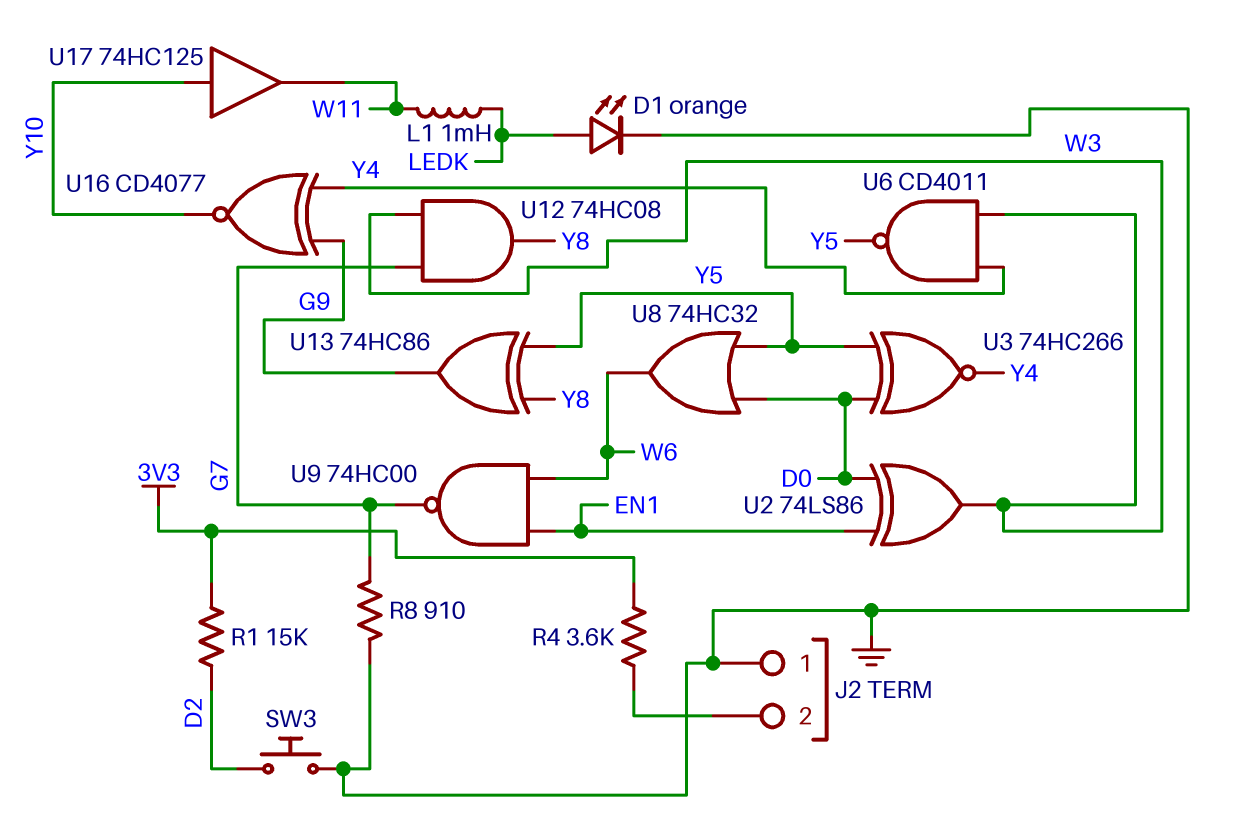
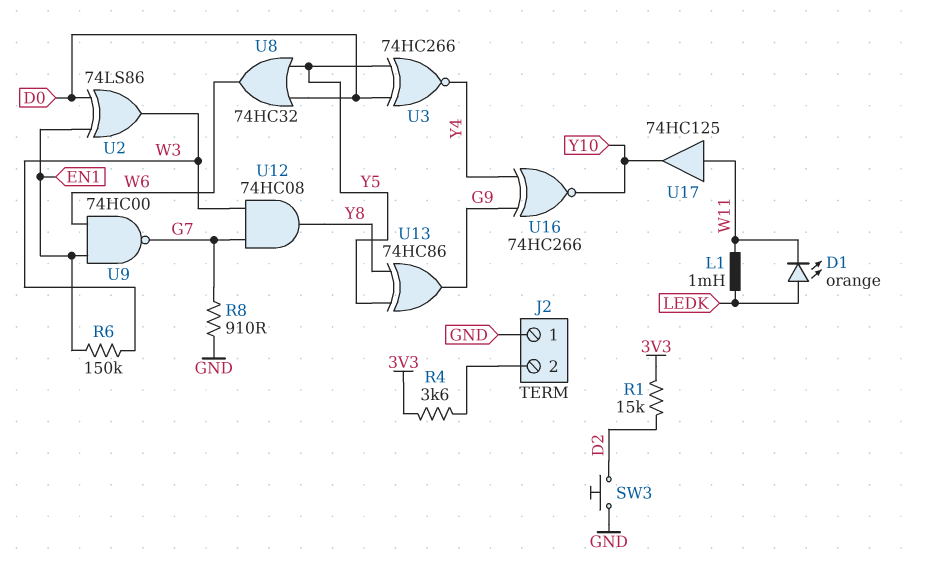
D1: LED orange (A LEDK, K GND) -> LED orange (A LEDK, K W11)
R6: none -> 150k (EN1, W3)
U6: NAND CD4011 (in W3, in Y4, out Y5) -> none
U16: XNOR CD4077 (in G9, in Y4, out Y10) -> XNOR 74HC266 (in G9, in Y4, out Y10)
U17: buffer 74HC125 (in Y10, out W11) -> buffer 74HC125 (in W11, out Y10)

